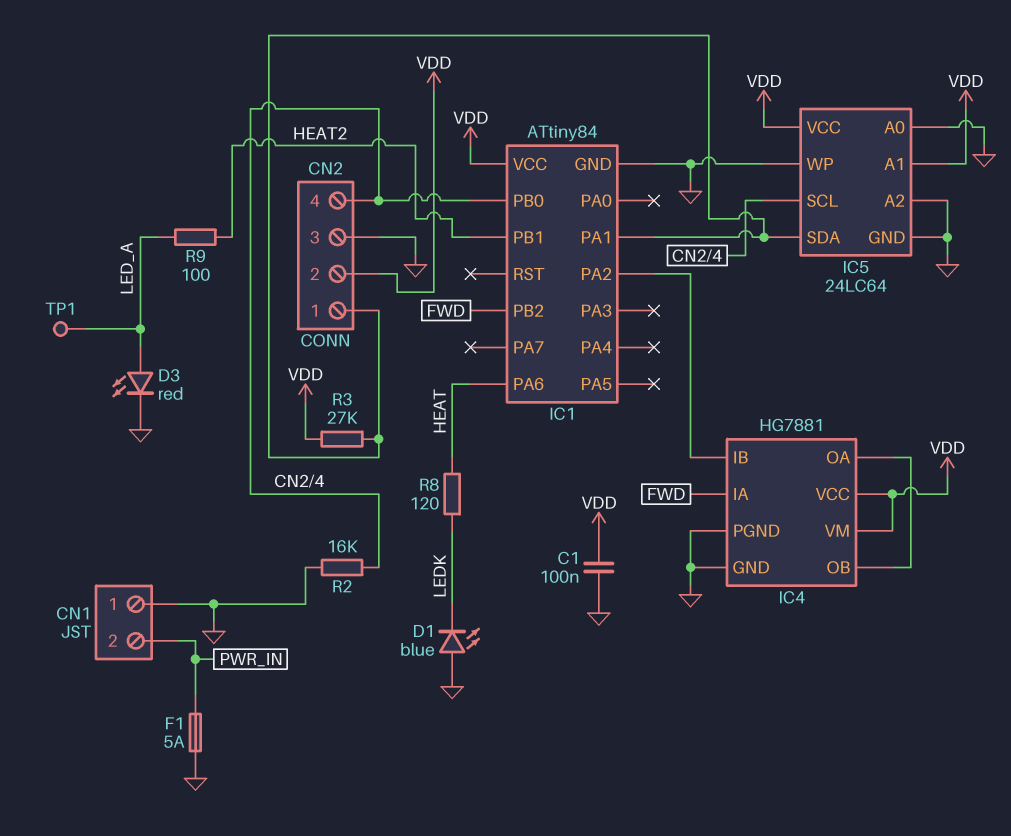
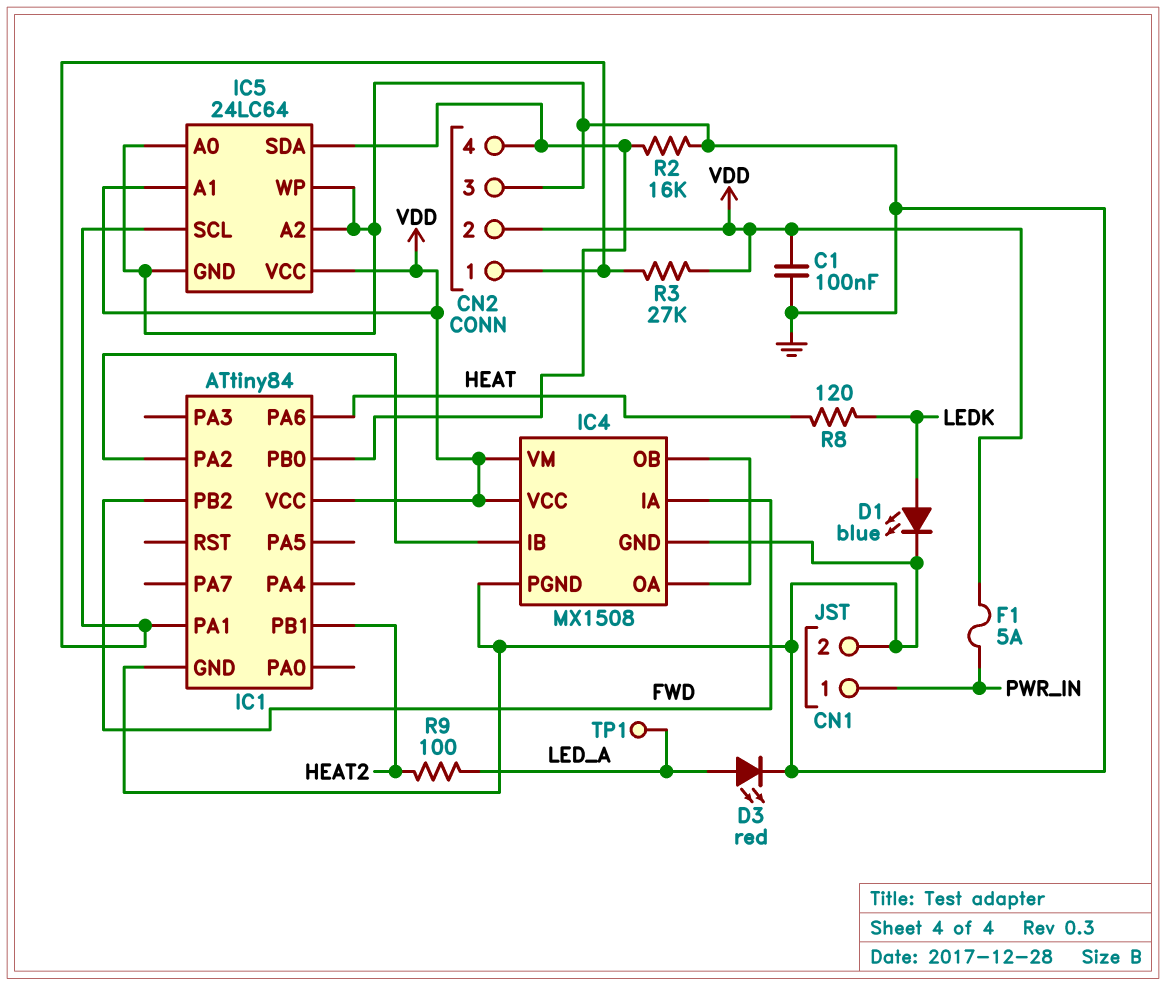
CN1 pin 1: GND -> PWR_IN
CN1 pin 2: PWR_IN -> GND
D1: LED blue (A GND, K LEDK) -> LED blue (A LEDK, K GND)
F1: 5A (GND, PWR_IN) -> 5A (PWR_IN, VDD)
IC4: HG7881 -> MX1508
IC5 pin SCL: CN2/4 -> CN2/1
IC5 pin SDA: CN2/1 -> CN2/4

